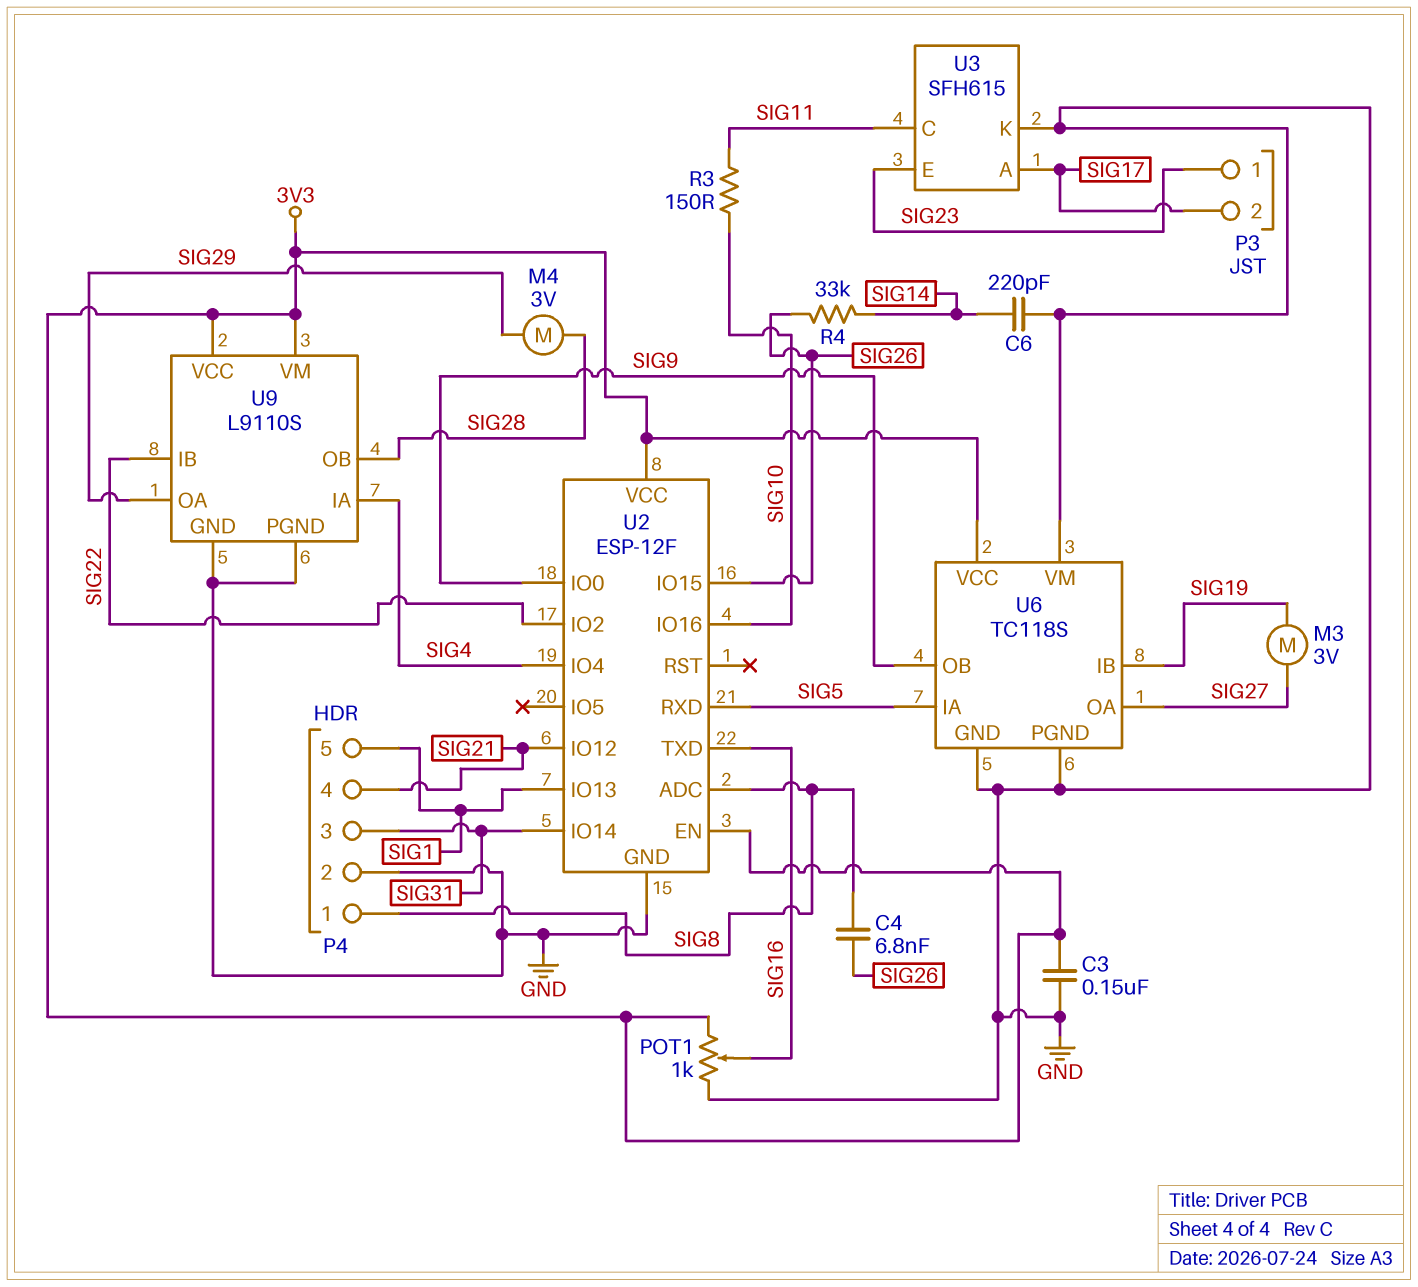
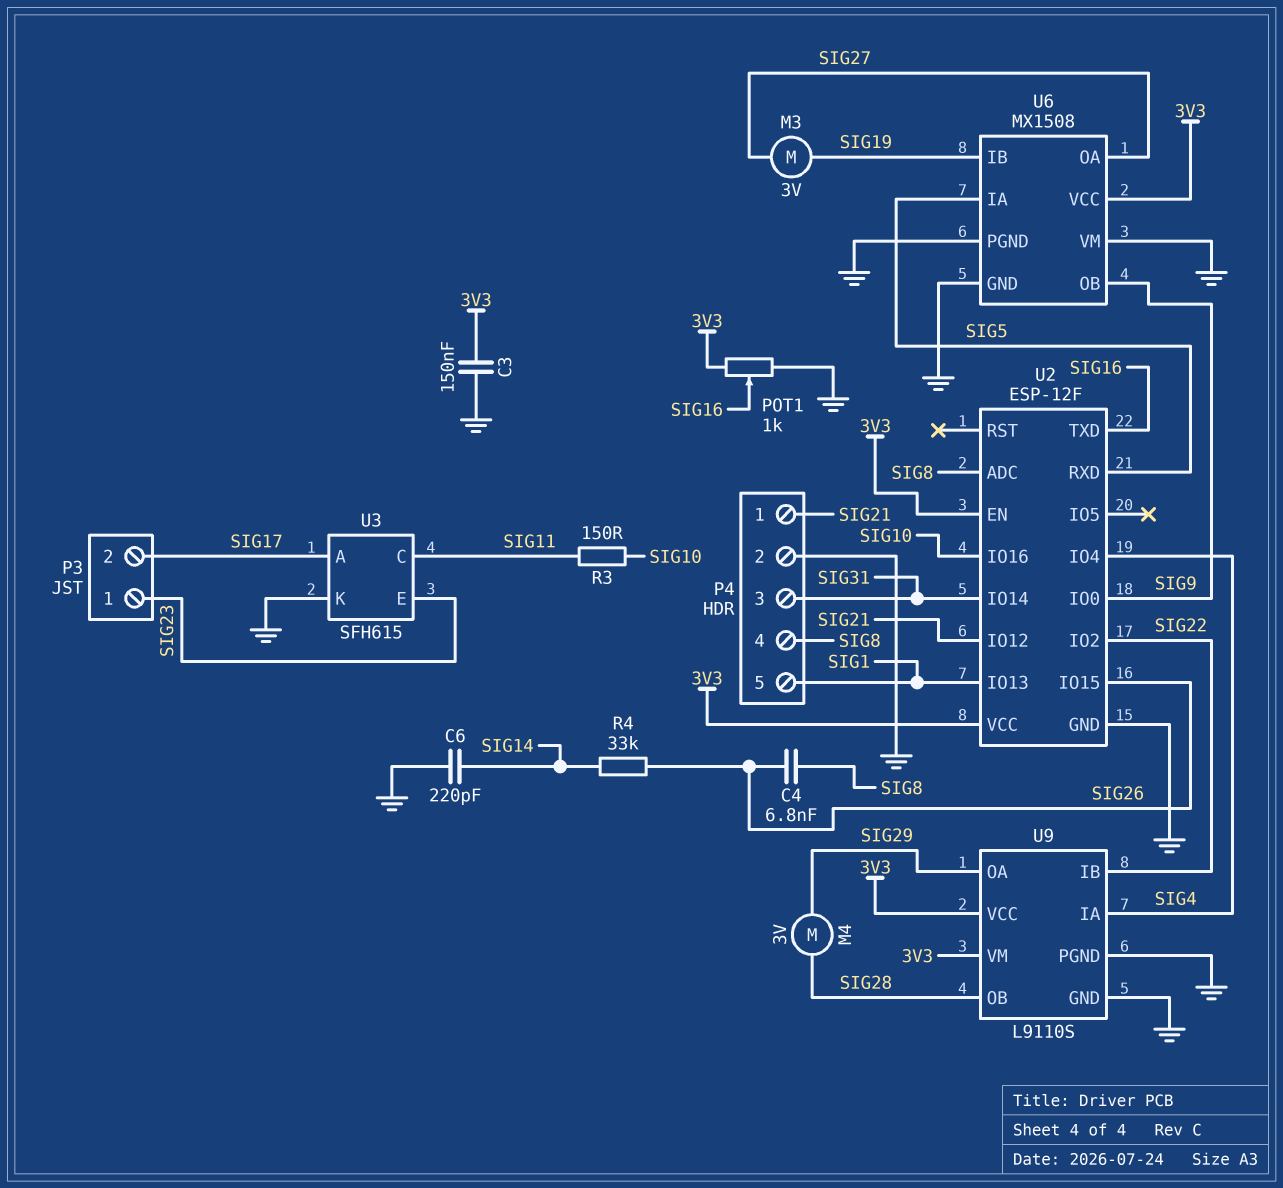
P4 pin 1: SIG8 -> SIG21
P4 pin 4: SIG21 -> SIG8
U6: TC118S -> MX1508

